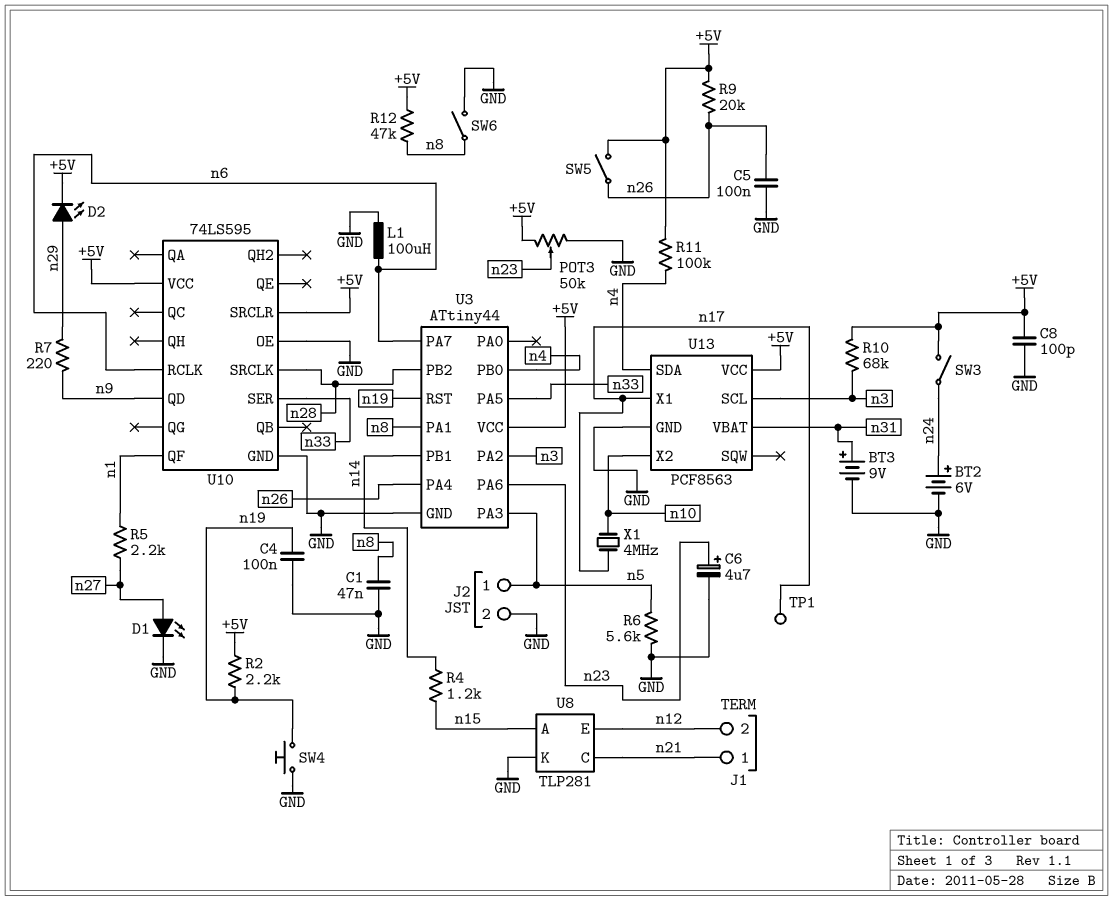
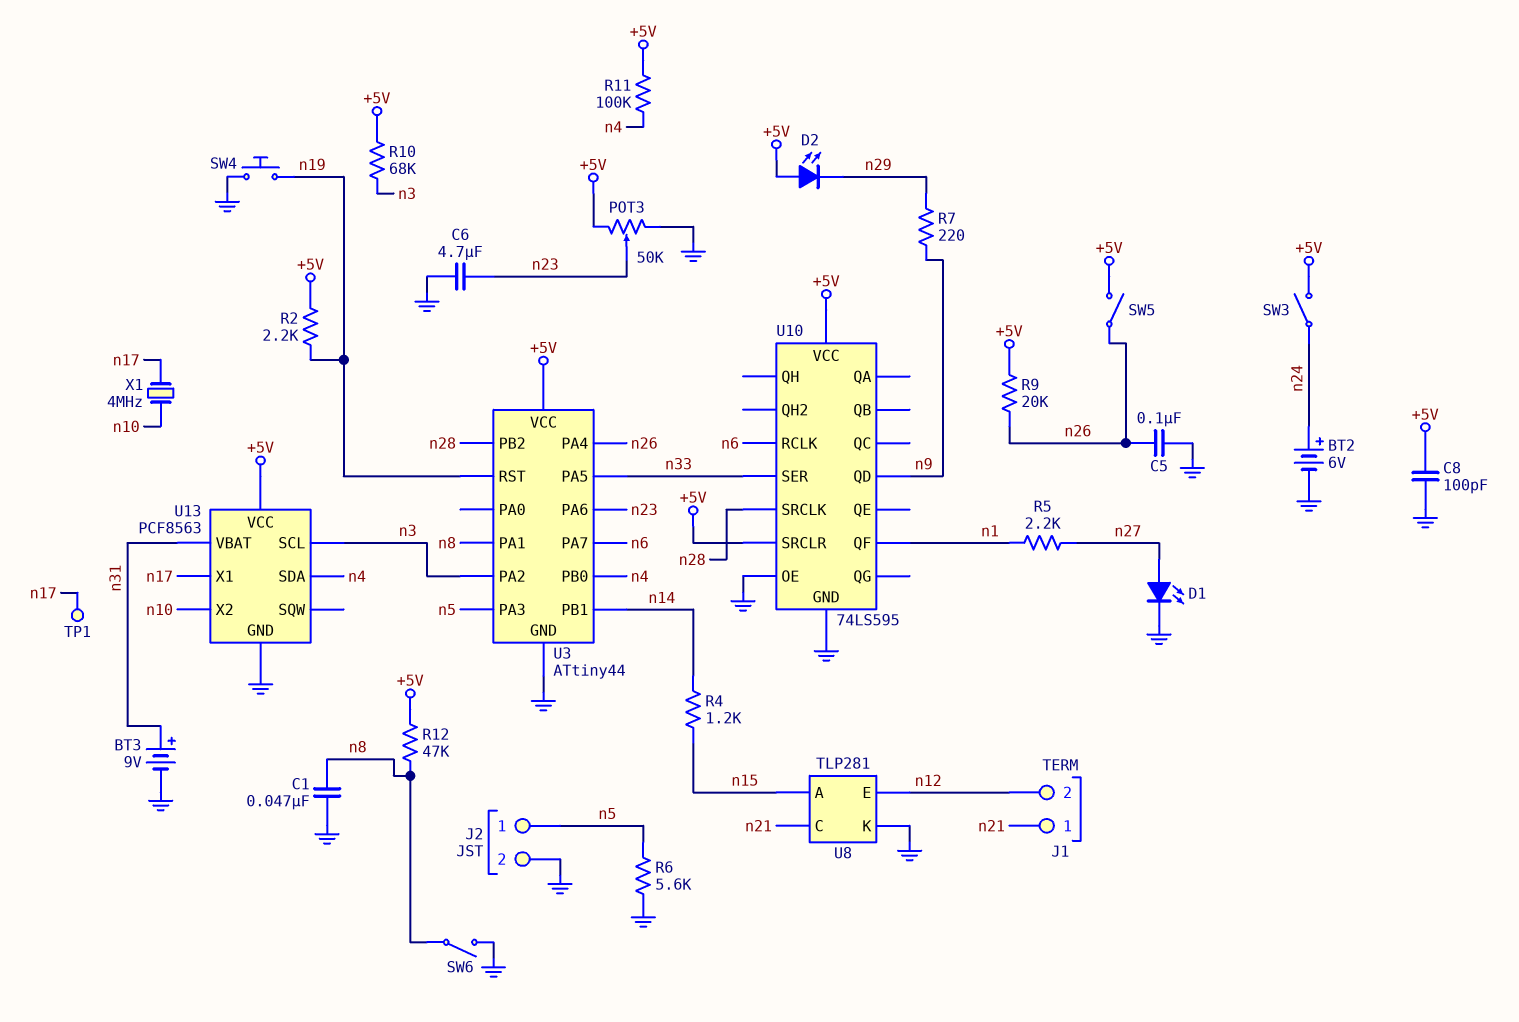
C4: 100nF (GND, n19) -> none
C6: 4.7uF (plus n23, minus GND) -> 4.7uF (GND, n23)
D2: LED (A n29, K +5V) -> LED (A +5V, K n29)
L1: 100uH (GND, n6) -> none

